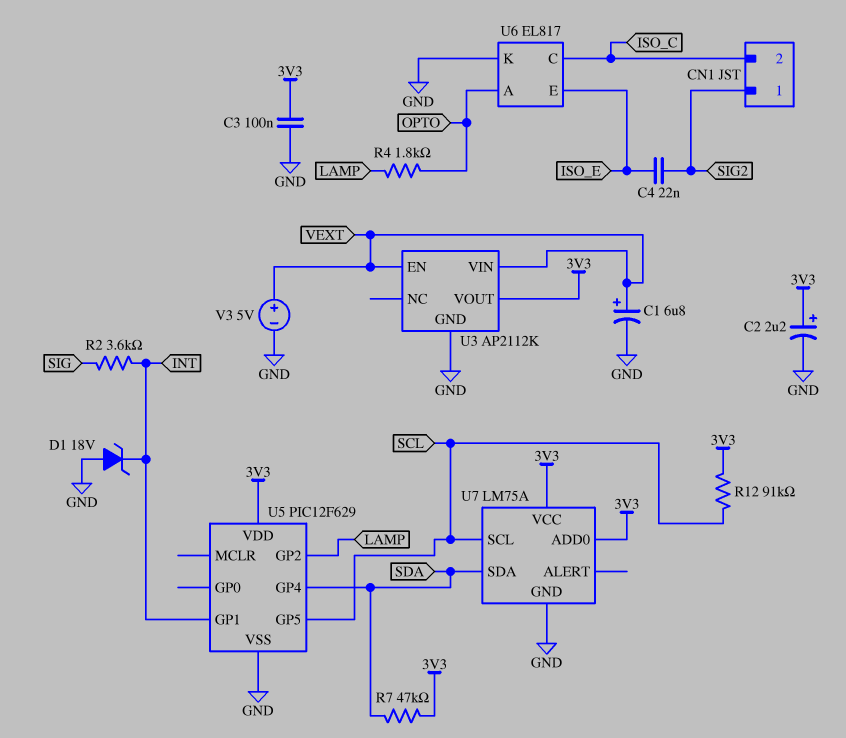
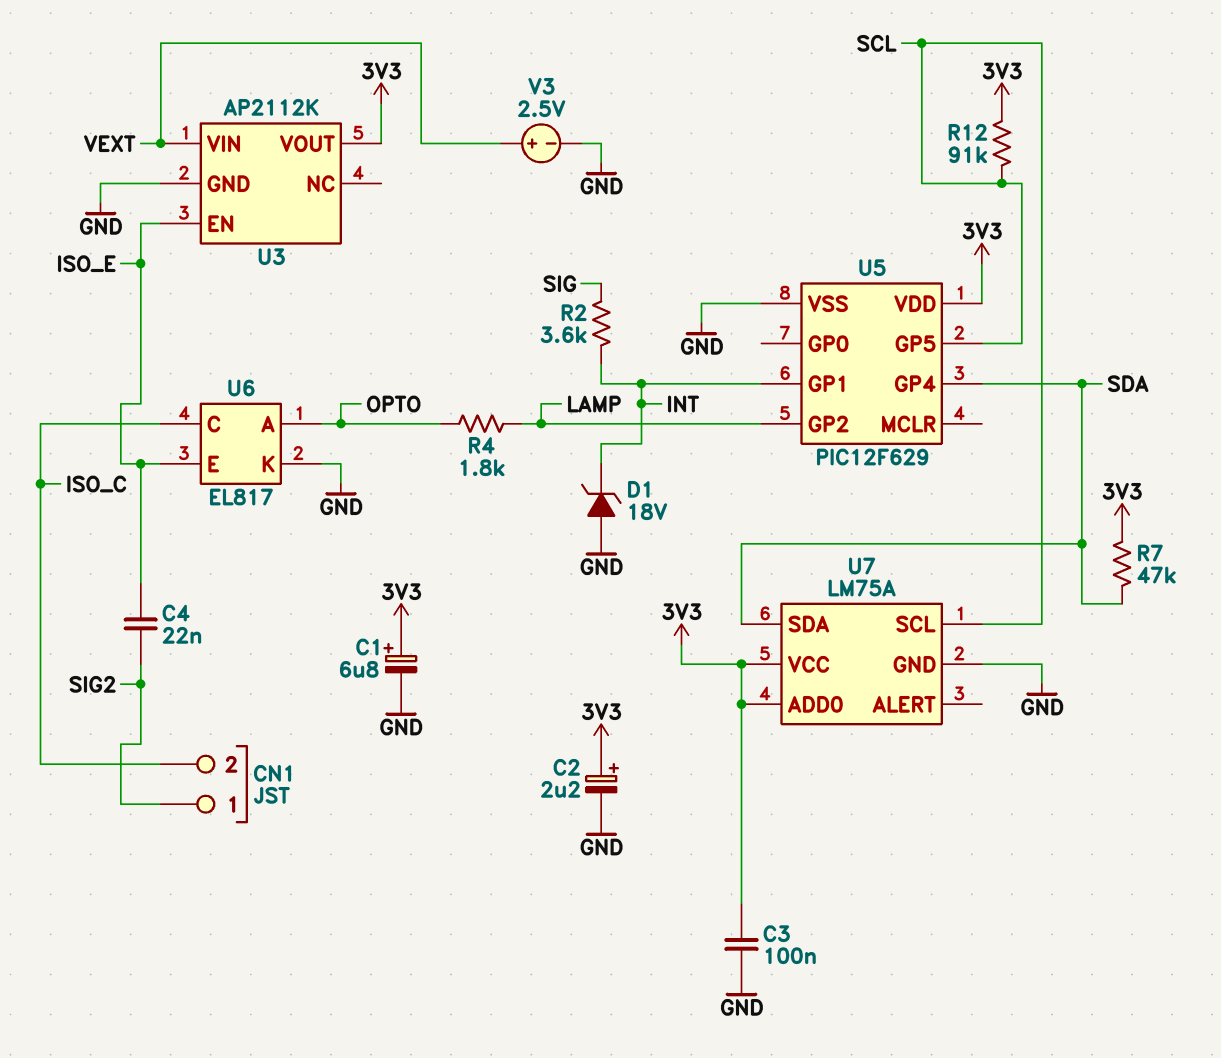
C1: 6.8uF (plus VEXT, minus GND) -> 6.8uF (plus 3V3, minus GND)
U3 pin EN: VEXT -> ISO_E
V3: 5V (plus VEXT, minus GND) -> 2.5V (plus VEXT, minus GND)

